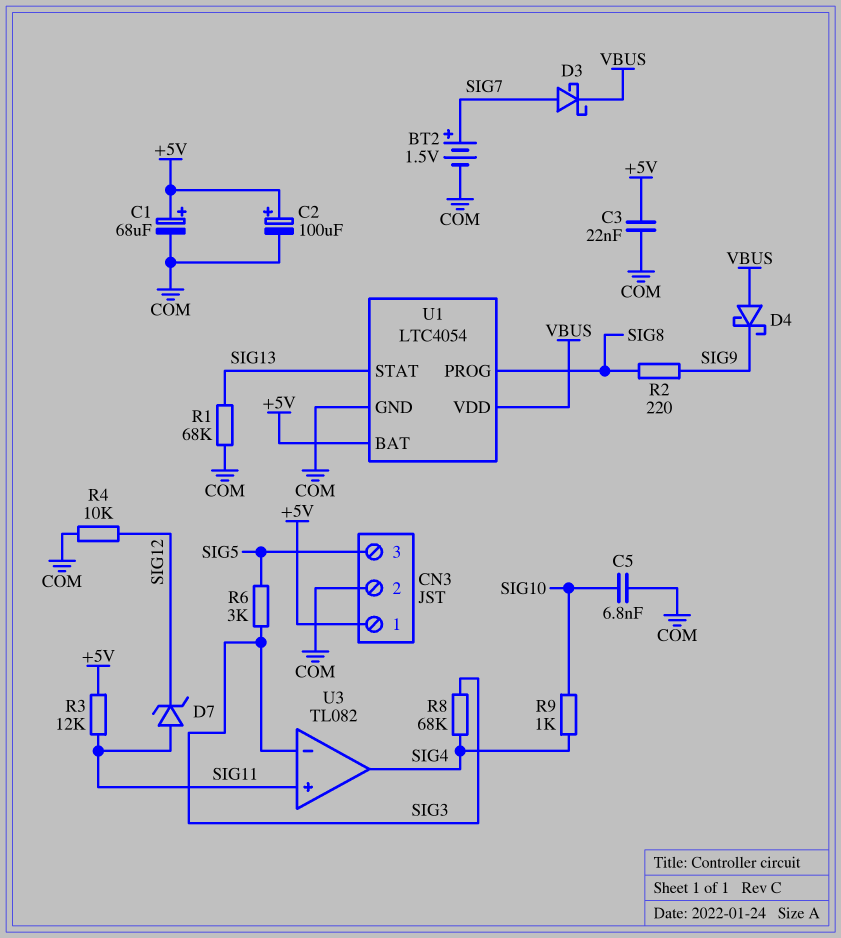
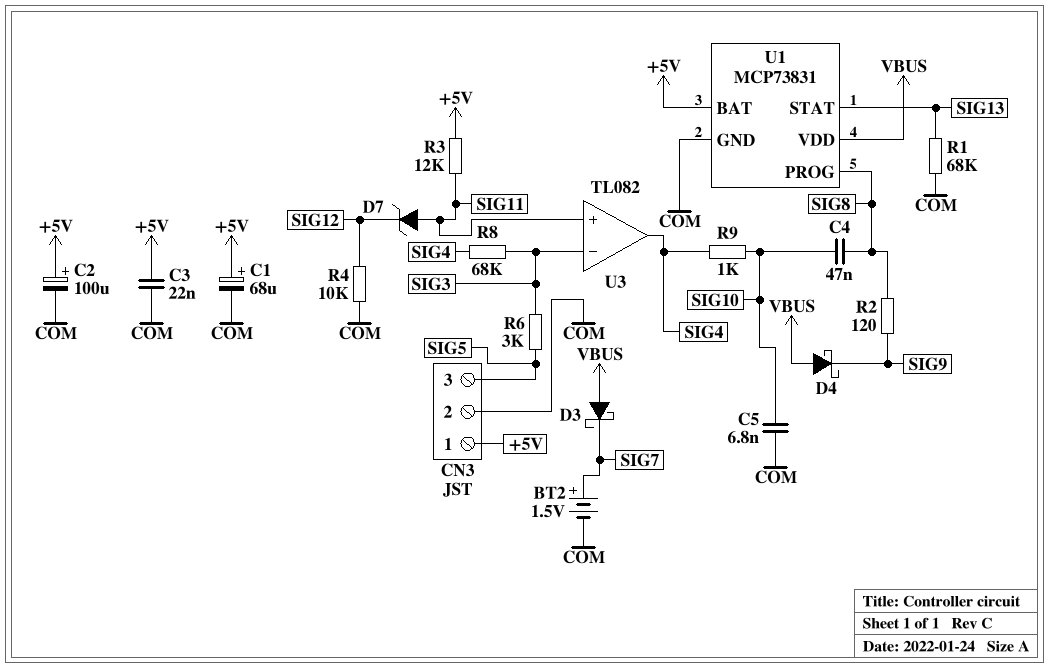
C4: none -> 47nF (SIG8, SIG10)
D3: schottky (A SIG7, K VBUS) -> schottky (A VBUS, K SIG7)
R2: 220 (SIG8, SIG9) -> 120 (SIG8, SIG9)
U1: LTC4054 -> MCP73831

